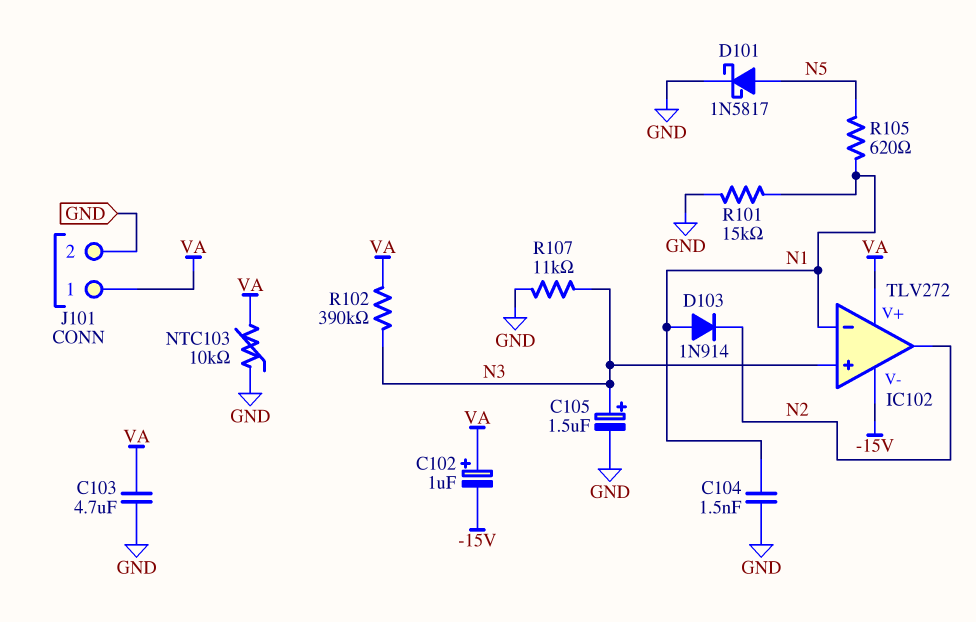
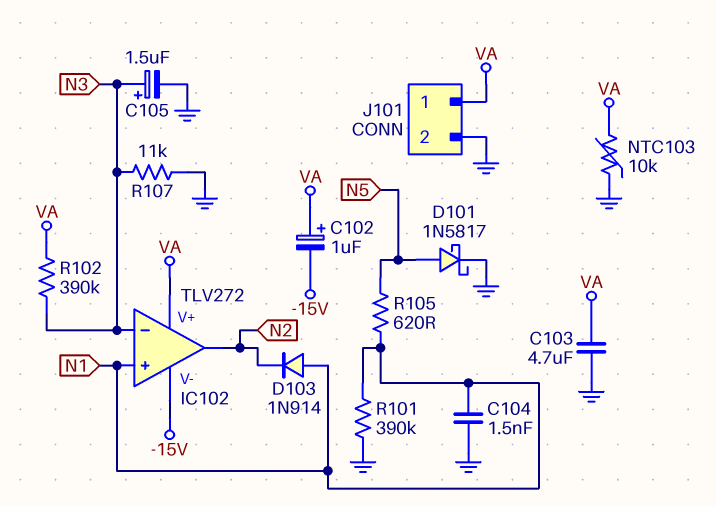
IC102 pin in+: N3 -> N1
IC102 pin in-: N1 -> N3
R101: 15k (GND, N1) -> 390k (GND, N1)

